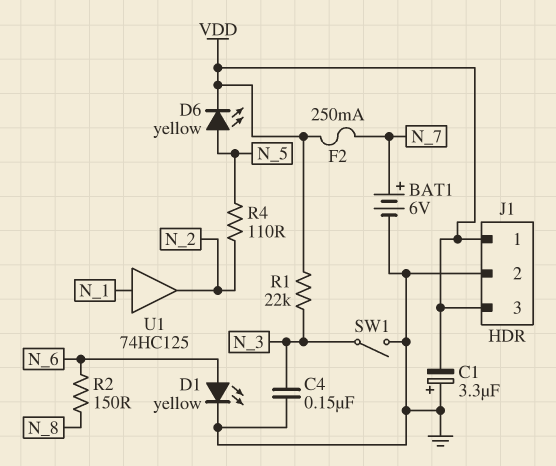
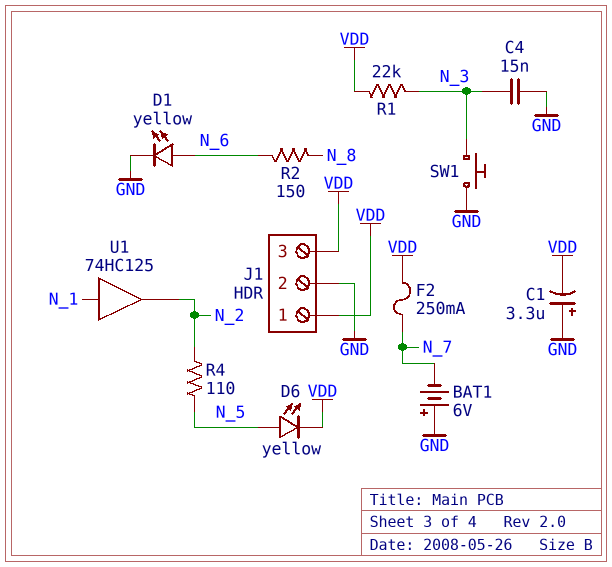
BAT1: 6V (plus N_7, minus GND) -> 6V (plus GND, minus N_7)
C4: 150nF (GND, N_3) -> 15nF (GND, N_3)
SW1: switch (GND, N_3) -> button (GND, N_3)

